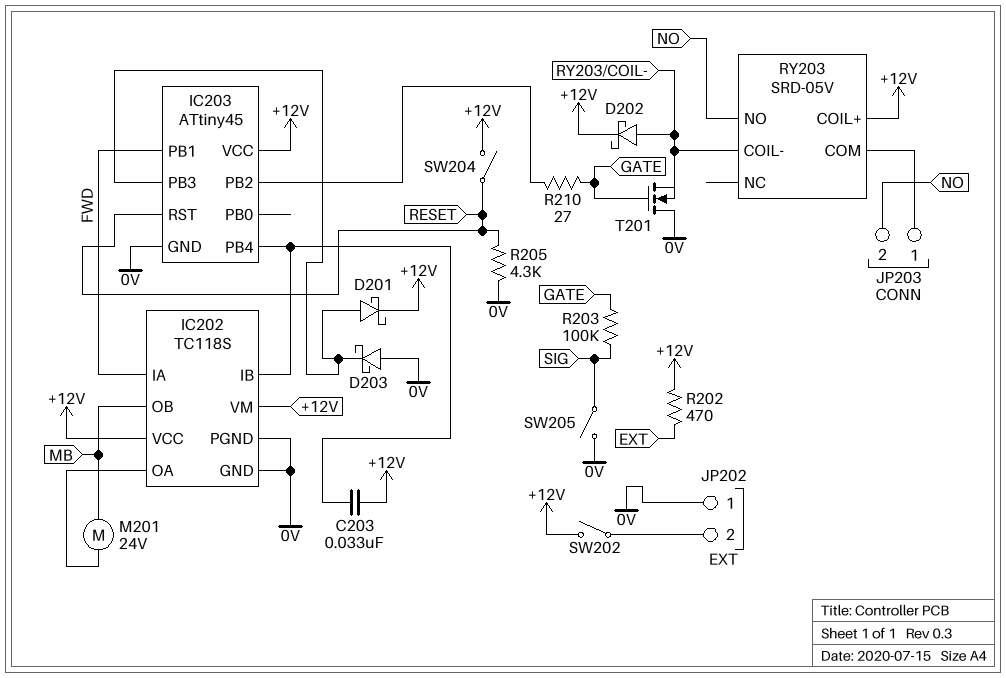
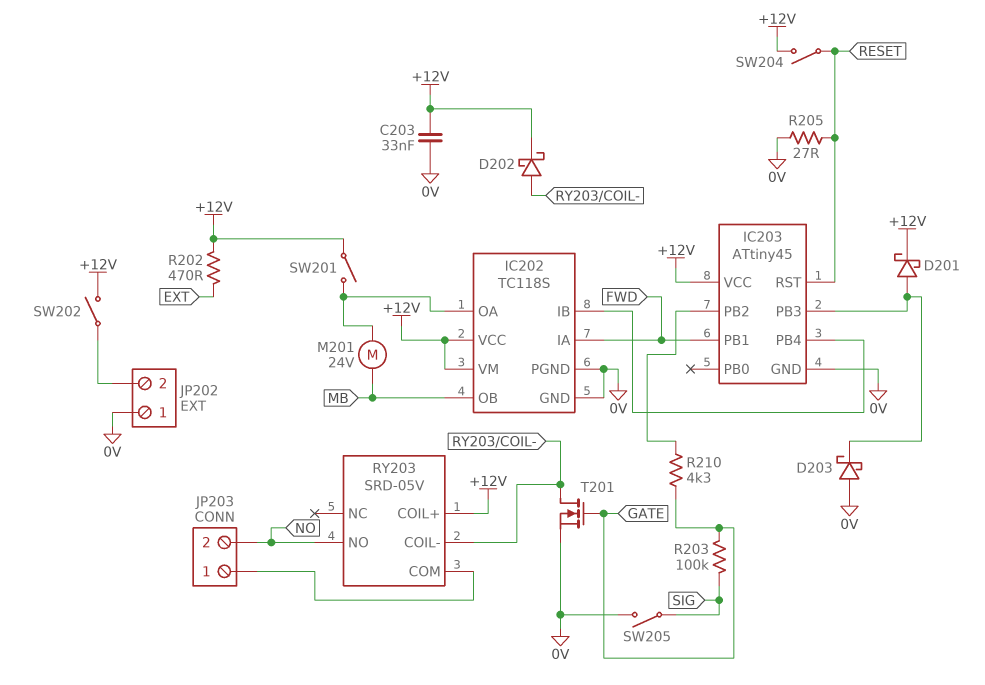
C203: 33nF (+12V, IC202/IB) -> 33nF (+12V, 0V)
R205: 4.3k (0V, RESET) -> 27 (0V, RESET)
R210: 27 (GATE, IC203/PB2) -> 4.3k (GATE, IC203/PB2)
SW201: none -> switch (+12V, IC202/OA)
T201: NMOS (G GATE, D 0V, S RY203/COIL-) -> NMOS (G GATE, D RY203/COIL-, S 0V)

